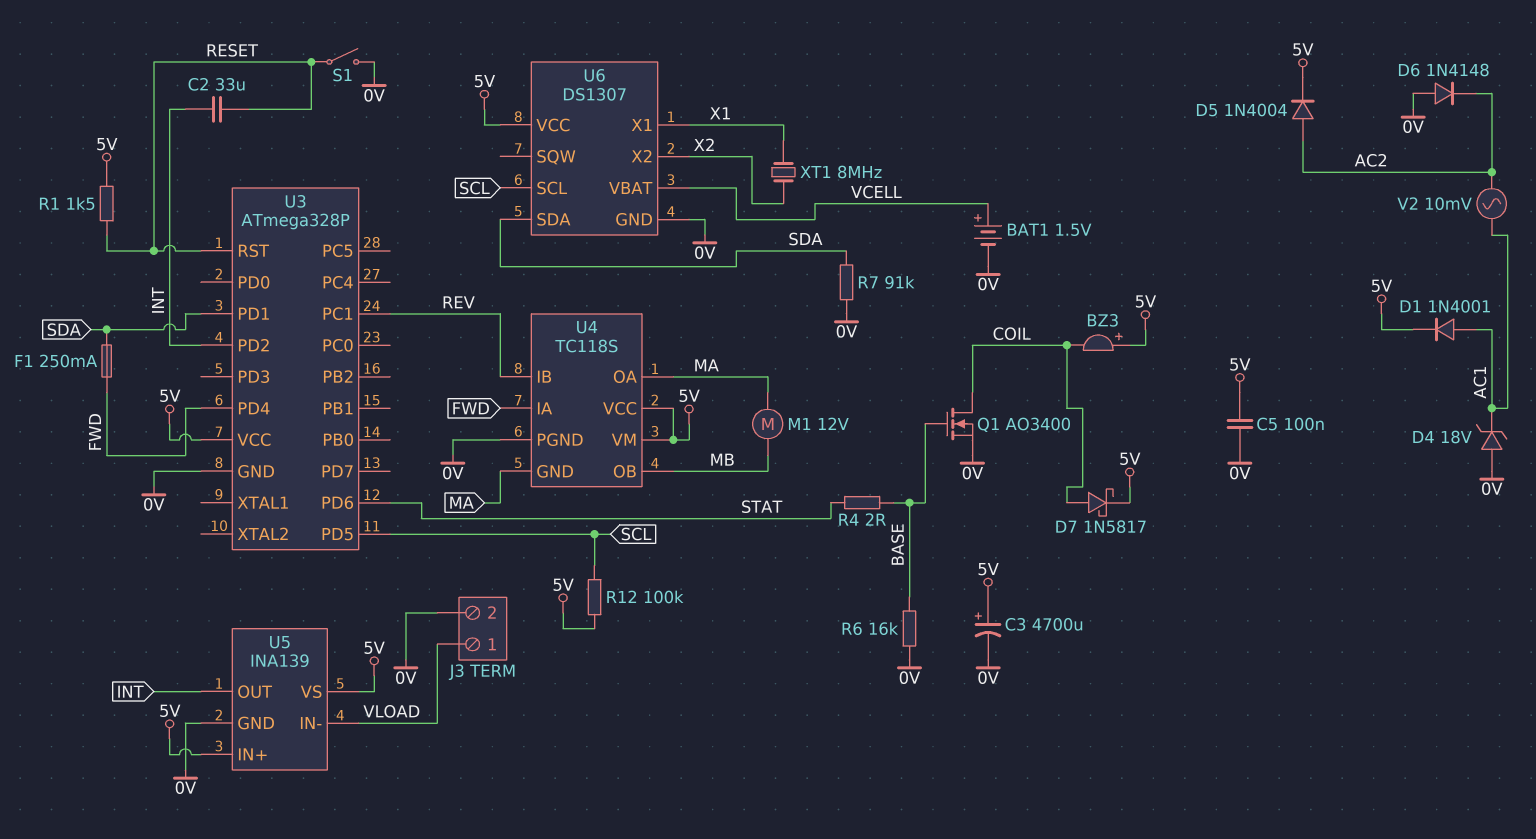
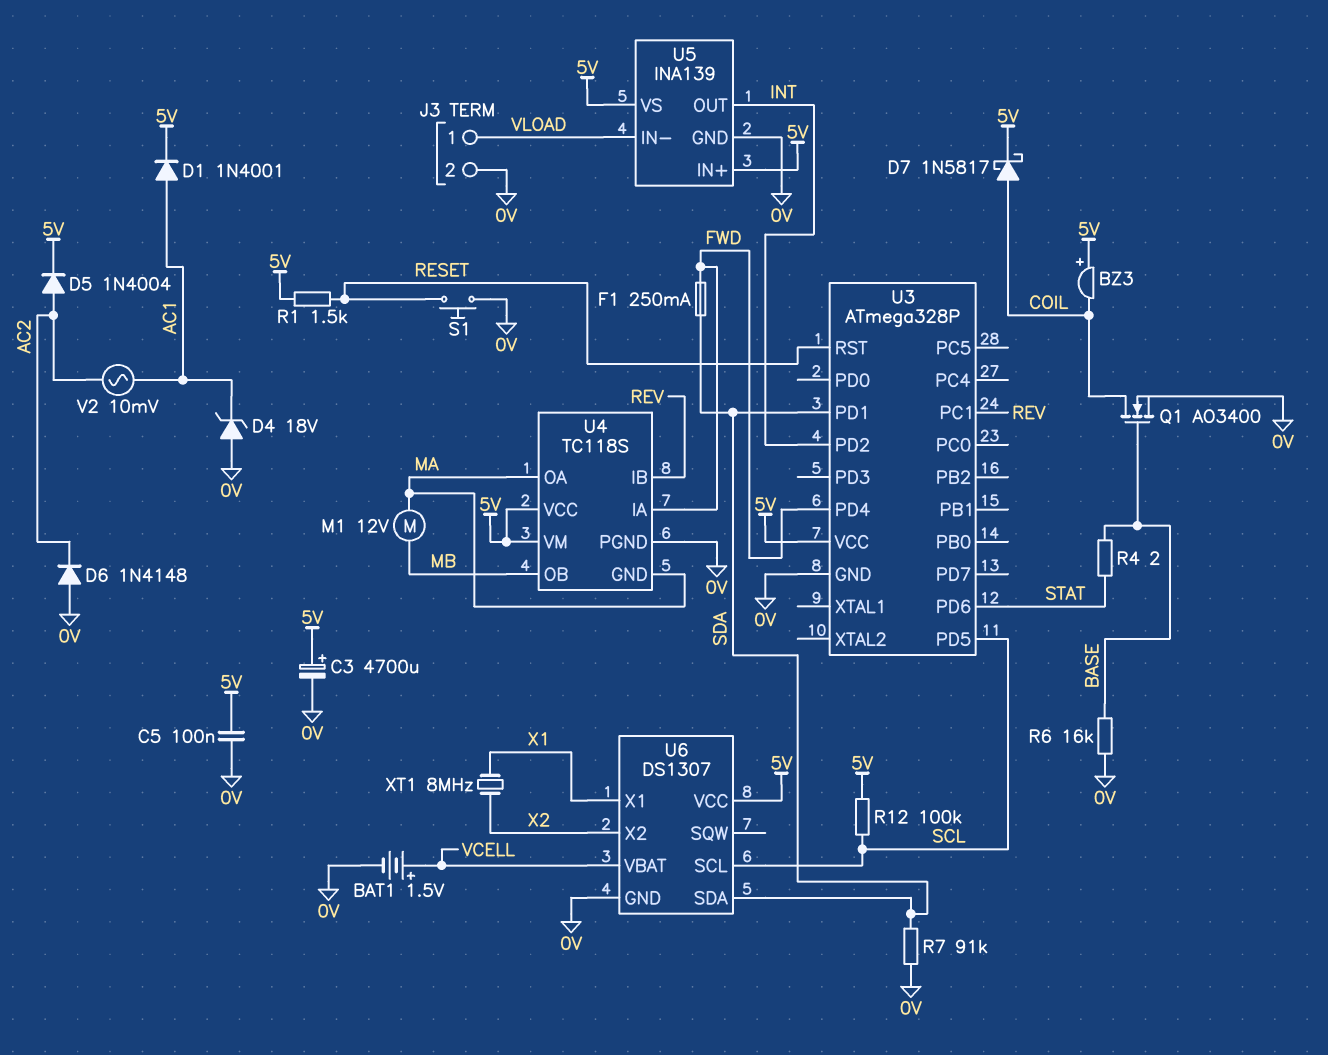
C2: 33uF (INT, RESET) -> none
S1: switch (0V, RESET) -> button (0V, RESET)

